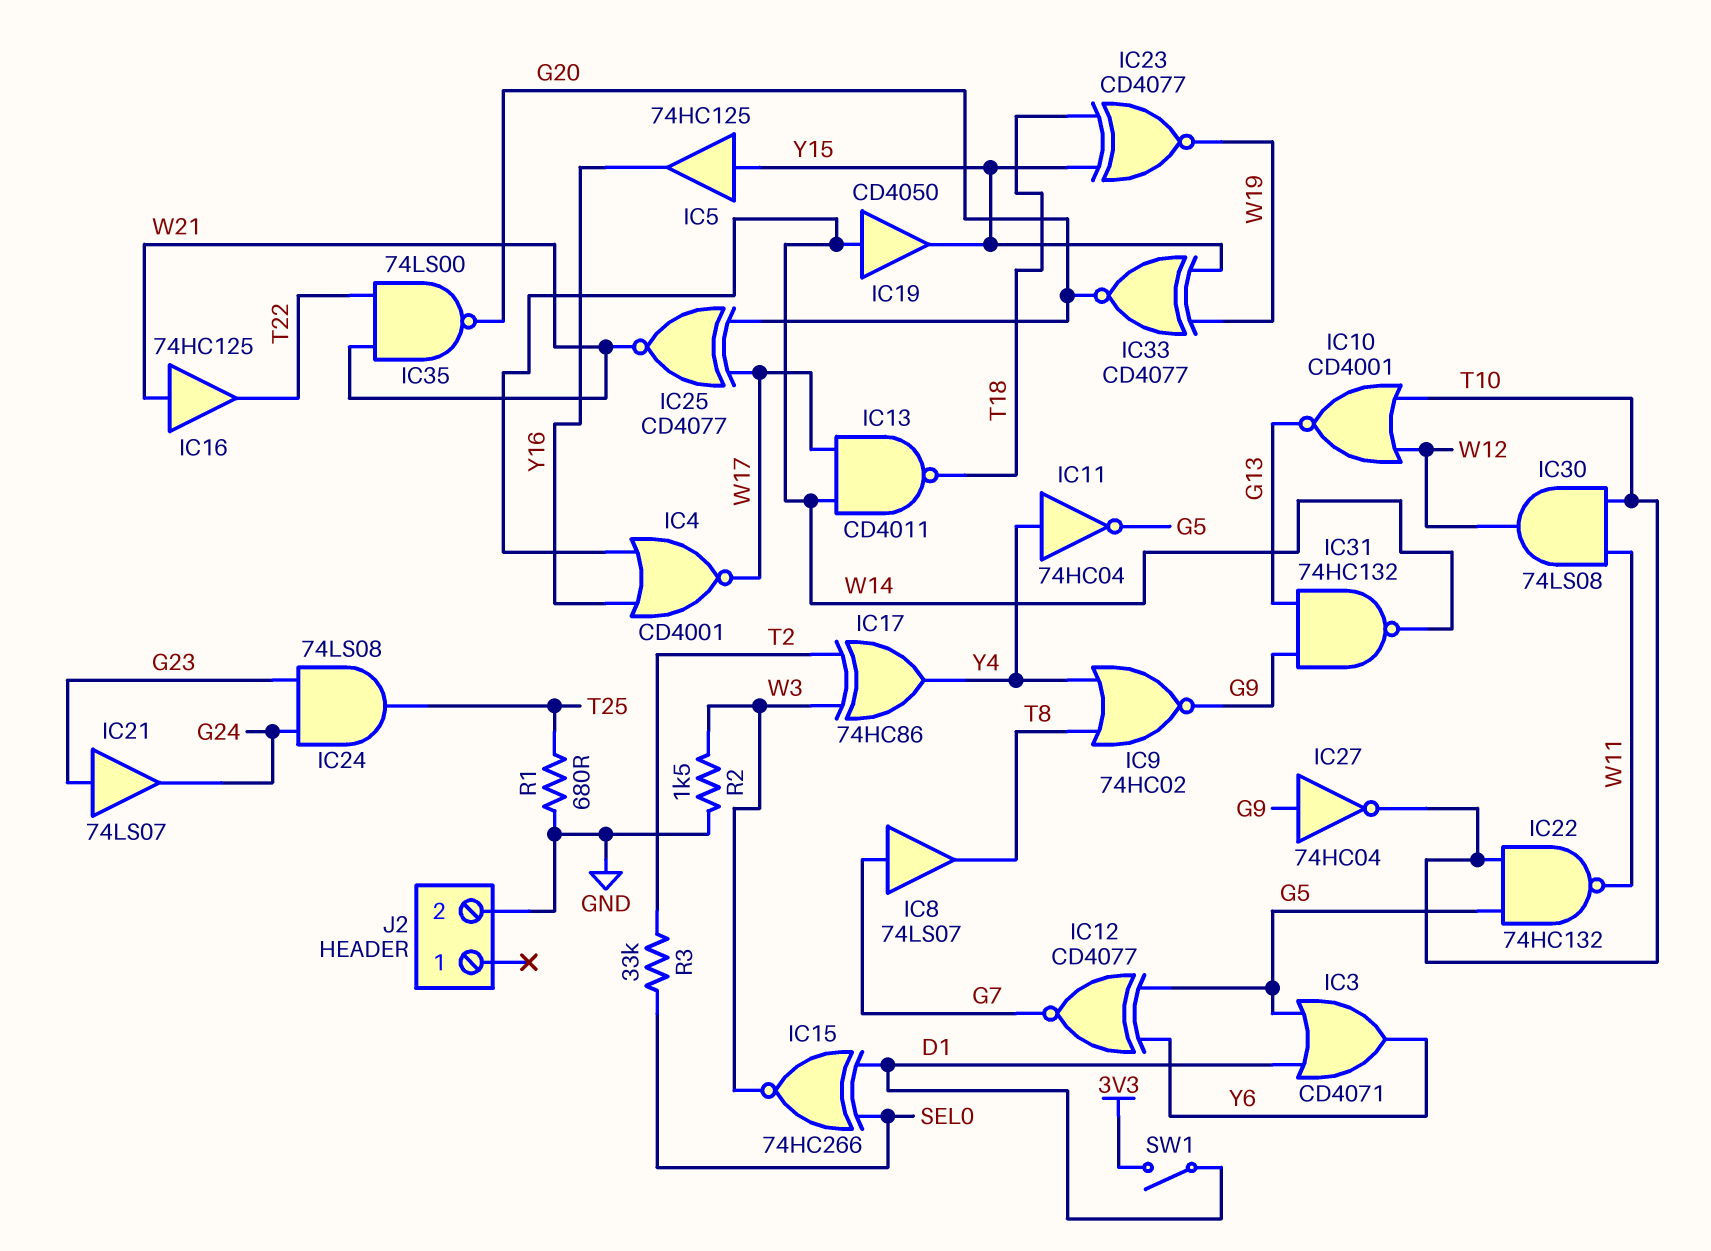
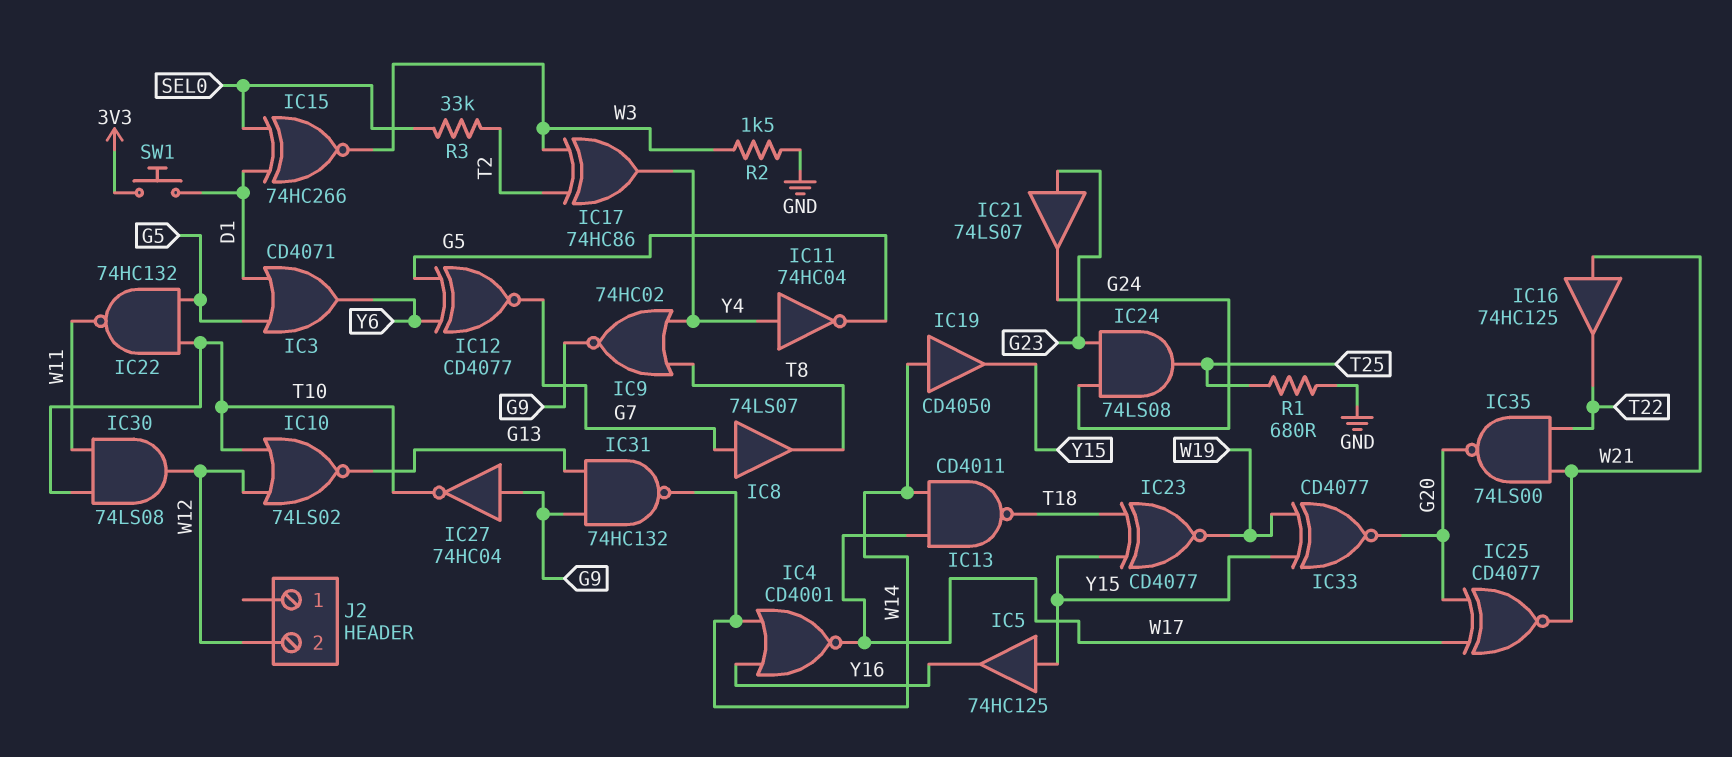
IC10: NOR CD4001 (in T10, in W12, out G13) -> NOR 74LS02 (in T10, in W12, out G13)
J2 pin 2: GND -> W12
SW1: switch (3V3, D1) -> button (3V3, D1)

